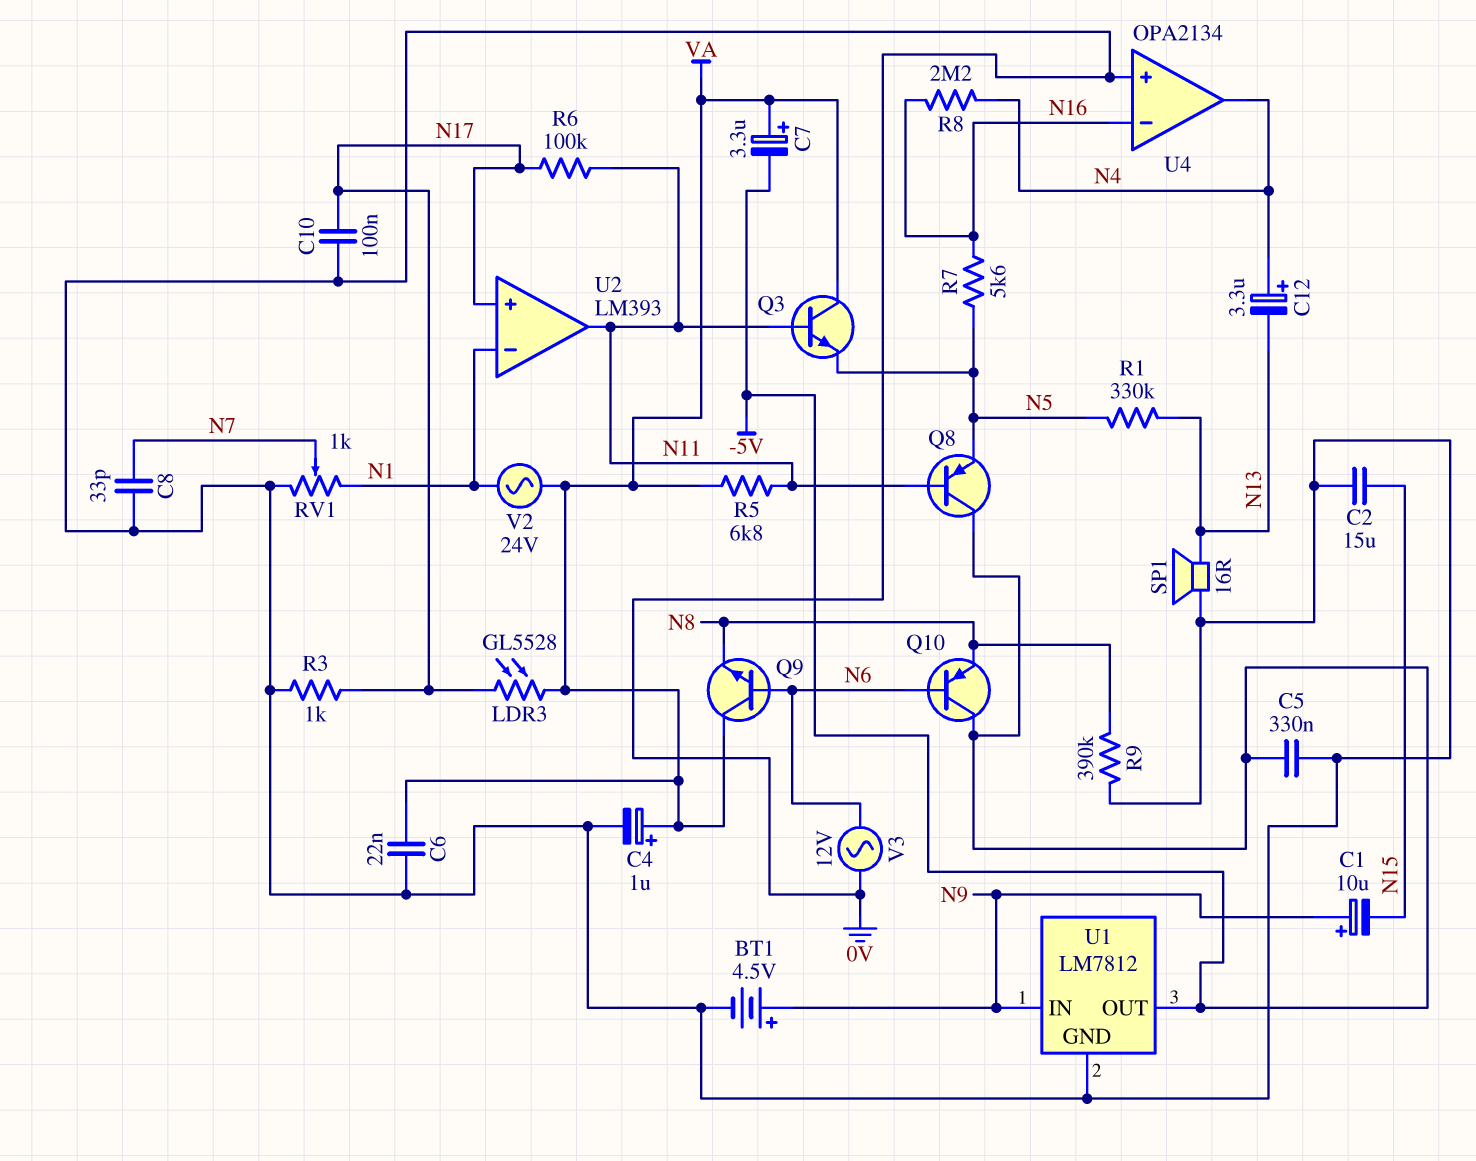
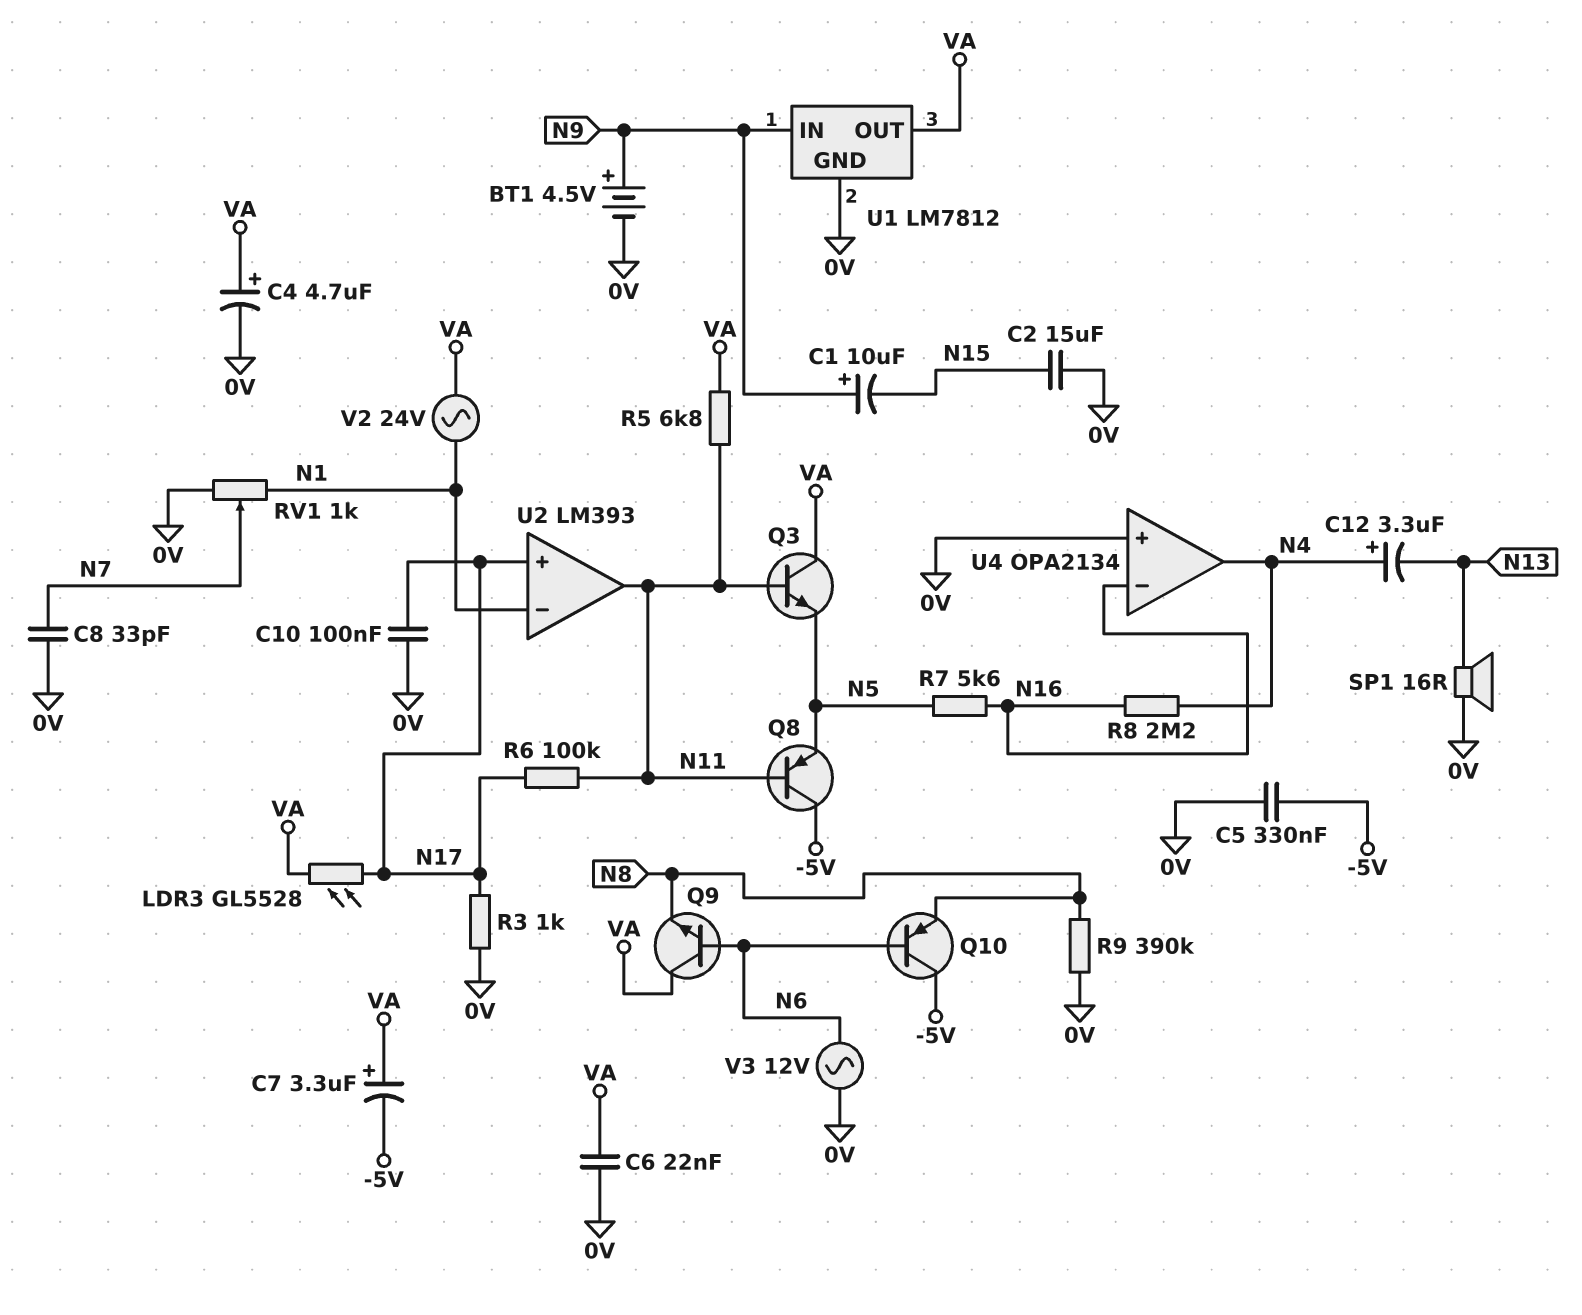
C4: 1uF (plus VA, minus 0V) -> 4.7uF (plus VA, minus 0V)
R1: 330k (N5, N13) -> none
U1 pin OUT: -5V -> VA

